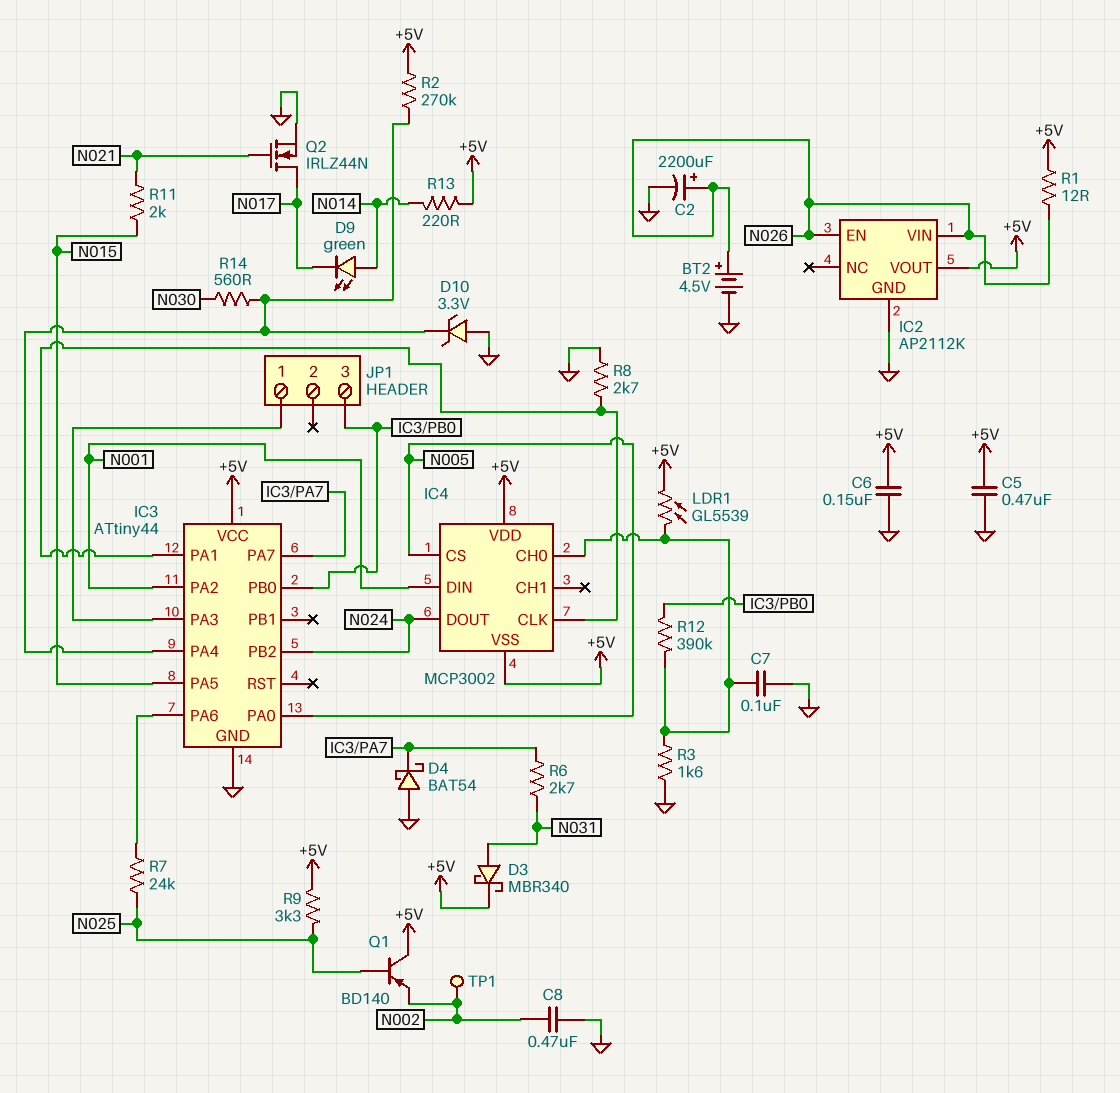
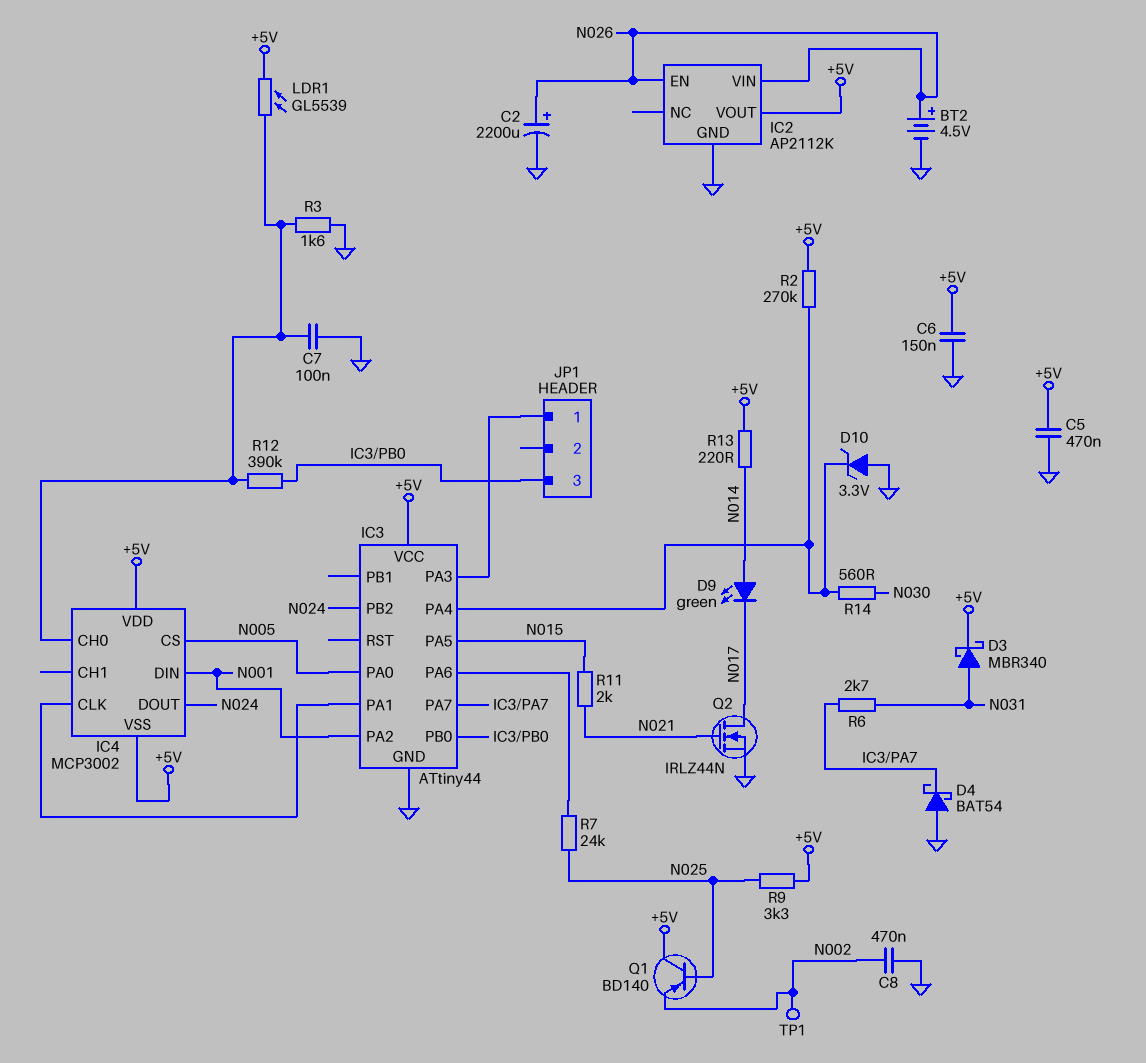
R1: 12 (+5V, N026) -> none
R8: 2.7k (GND, IC3/PA1) -> none

